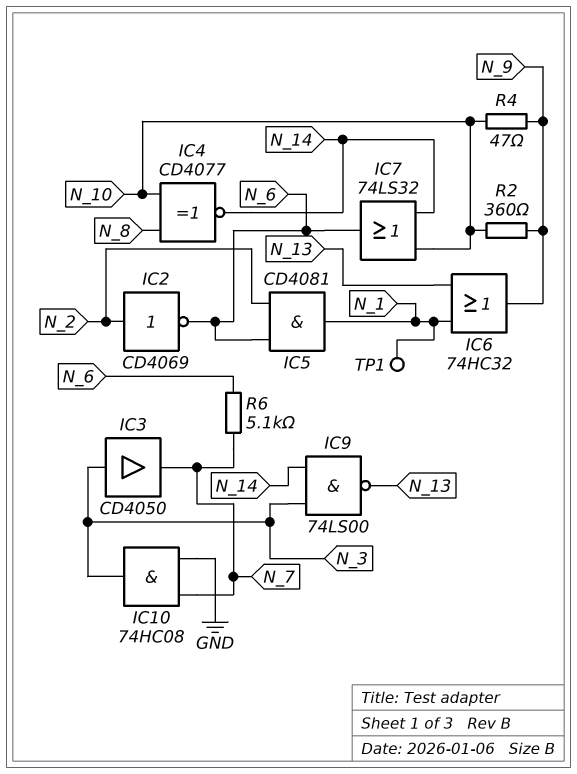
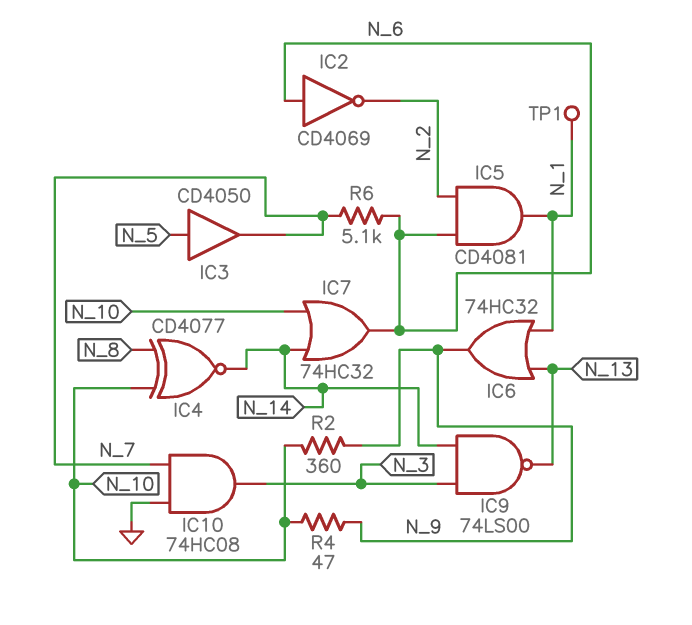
IC2: NOT CD4069 (in N_2, out N_6) -> NOT CD4069 (in N_6, out N_2)
IC3: buffer CD4050 (in N_3, out N_7) -> buffer CD4050 (in N_5, out N_7)
IC7: OR 74LS32 (in N_10, in N_14, out N_6) -> OR 74HC32 (in N_10, in N_14, out N_6)

